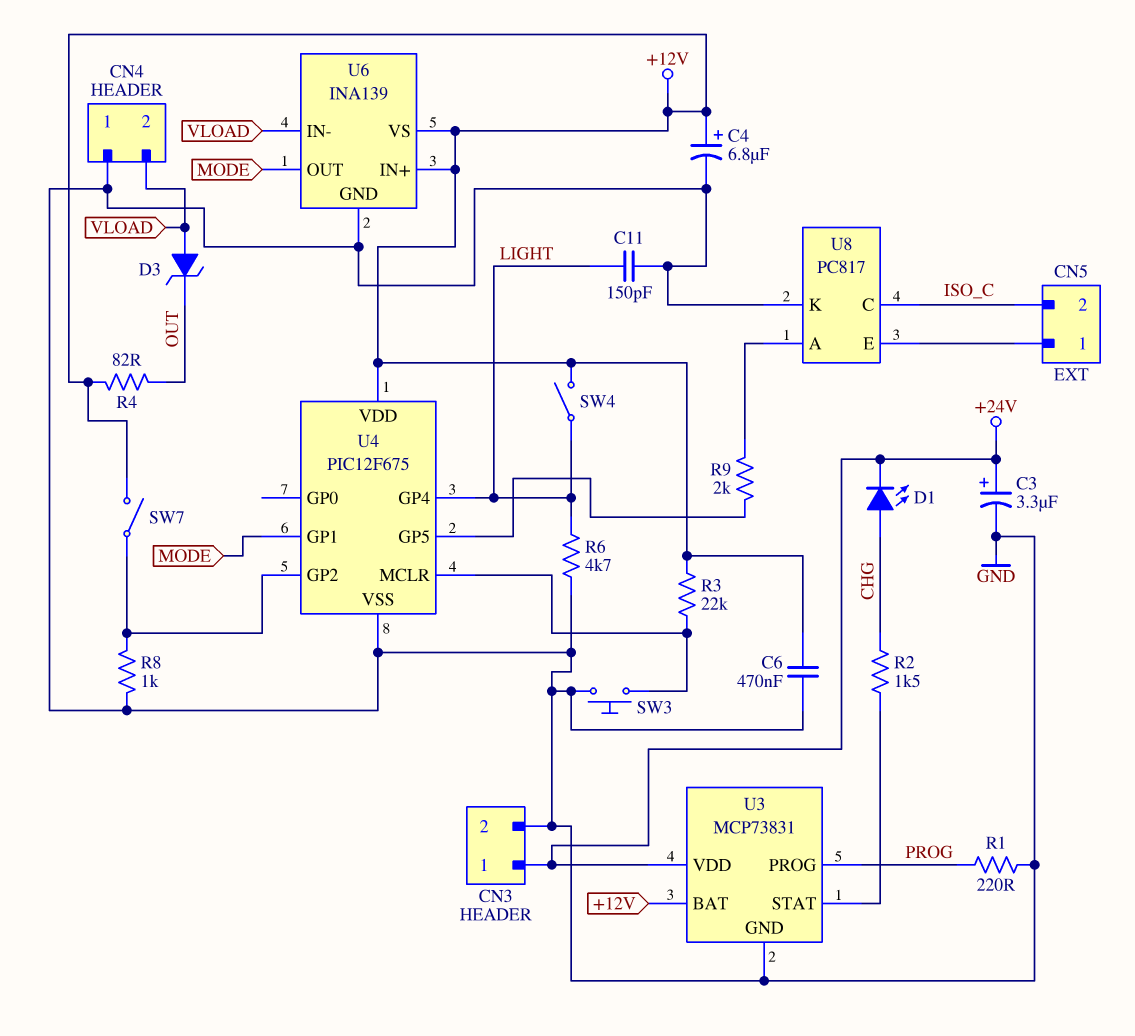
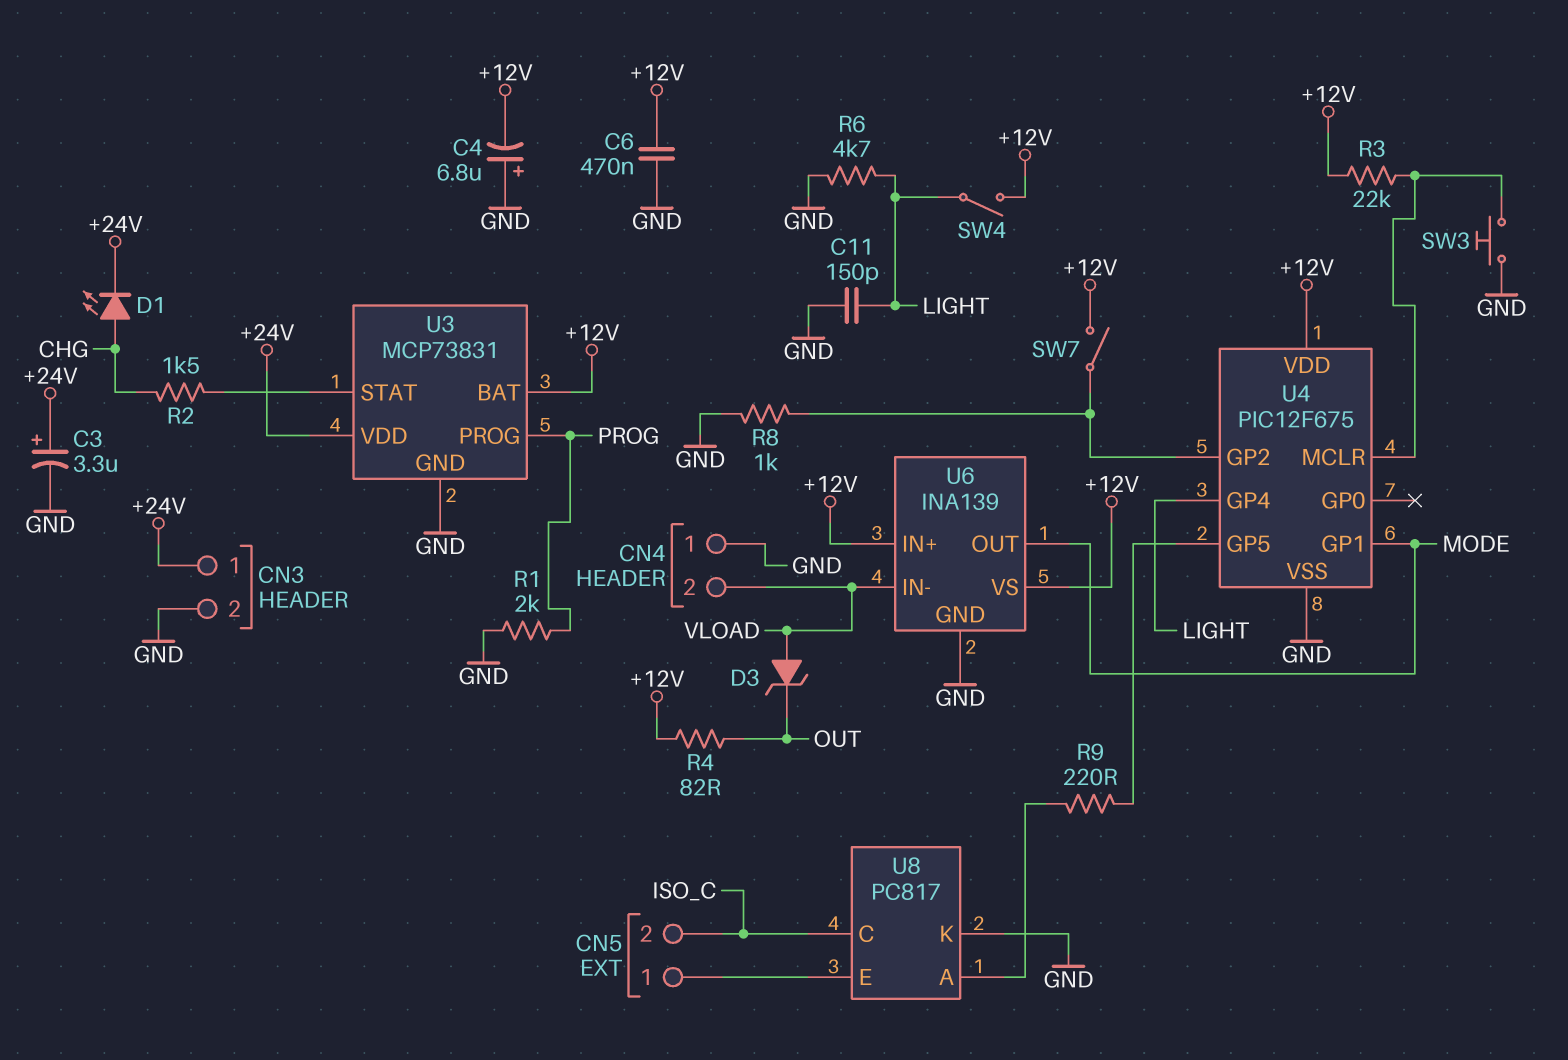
C4: 6.8uF (plus +12V, minus GND) -> 6.8uF (plus GND, minus +12V)
R1: 220 (GND, PROG) -> 2k (GND, PROG)
R9: 2k (U4/GP5, U8/A) -> 220 (U4/GP5, U8/A)

